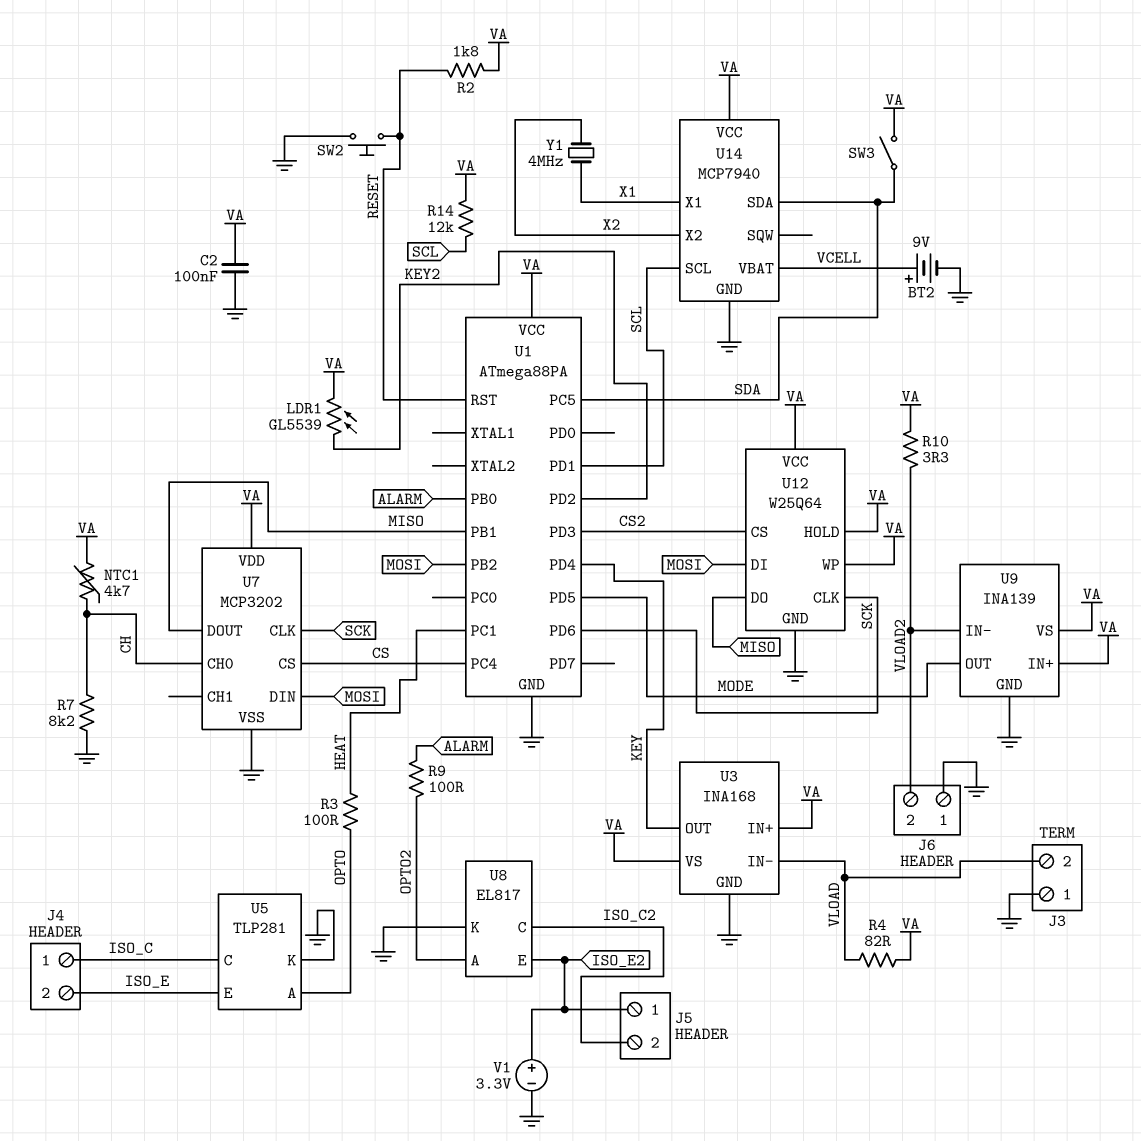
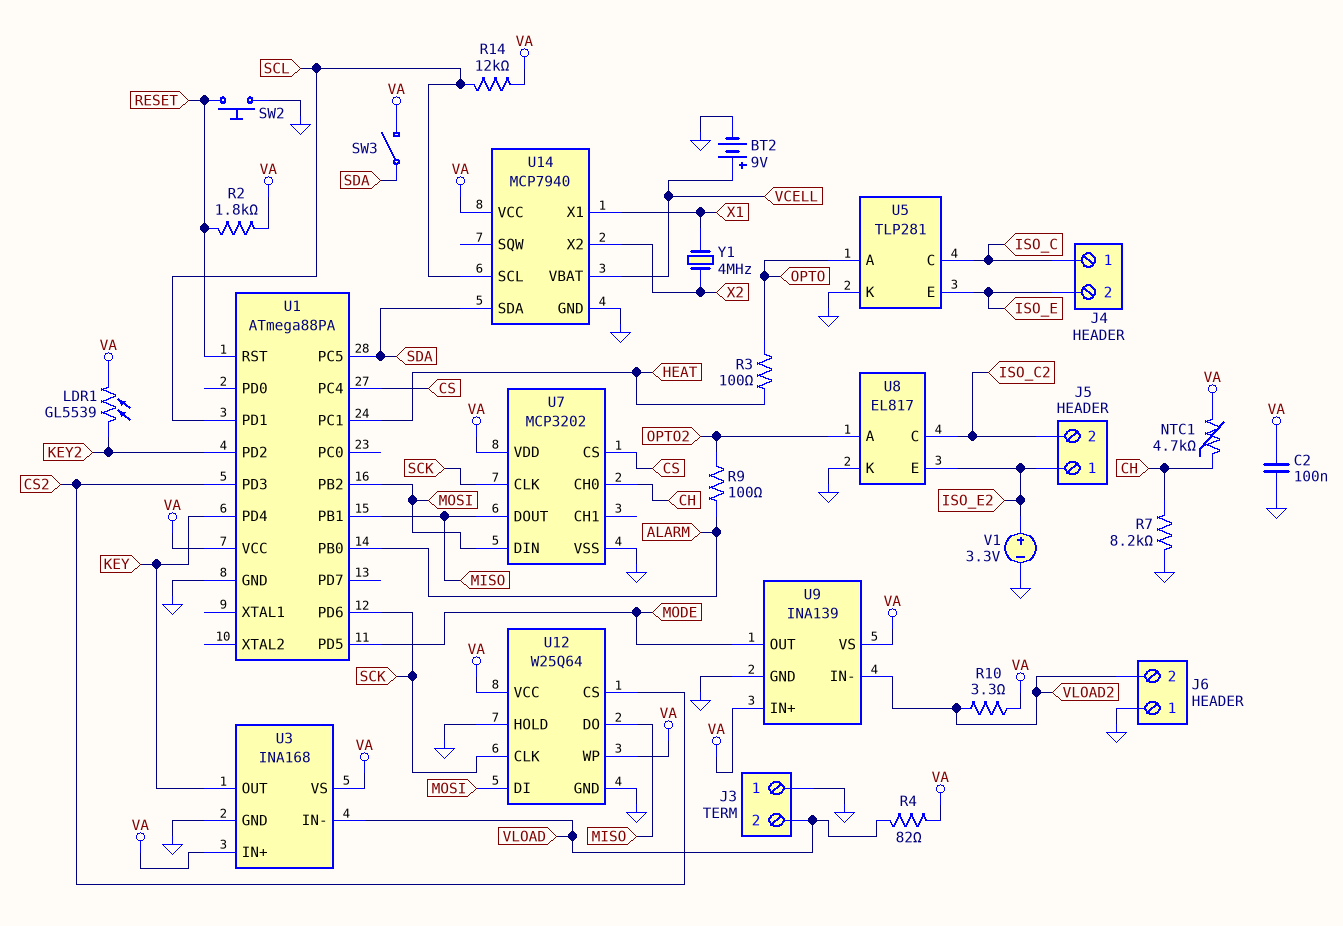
U12 pin HOLD: VA -> GND

